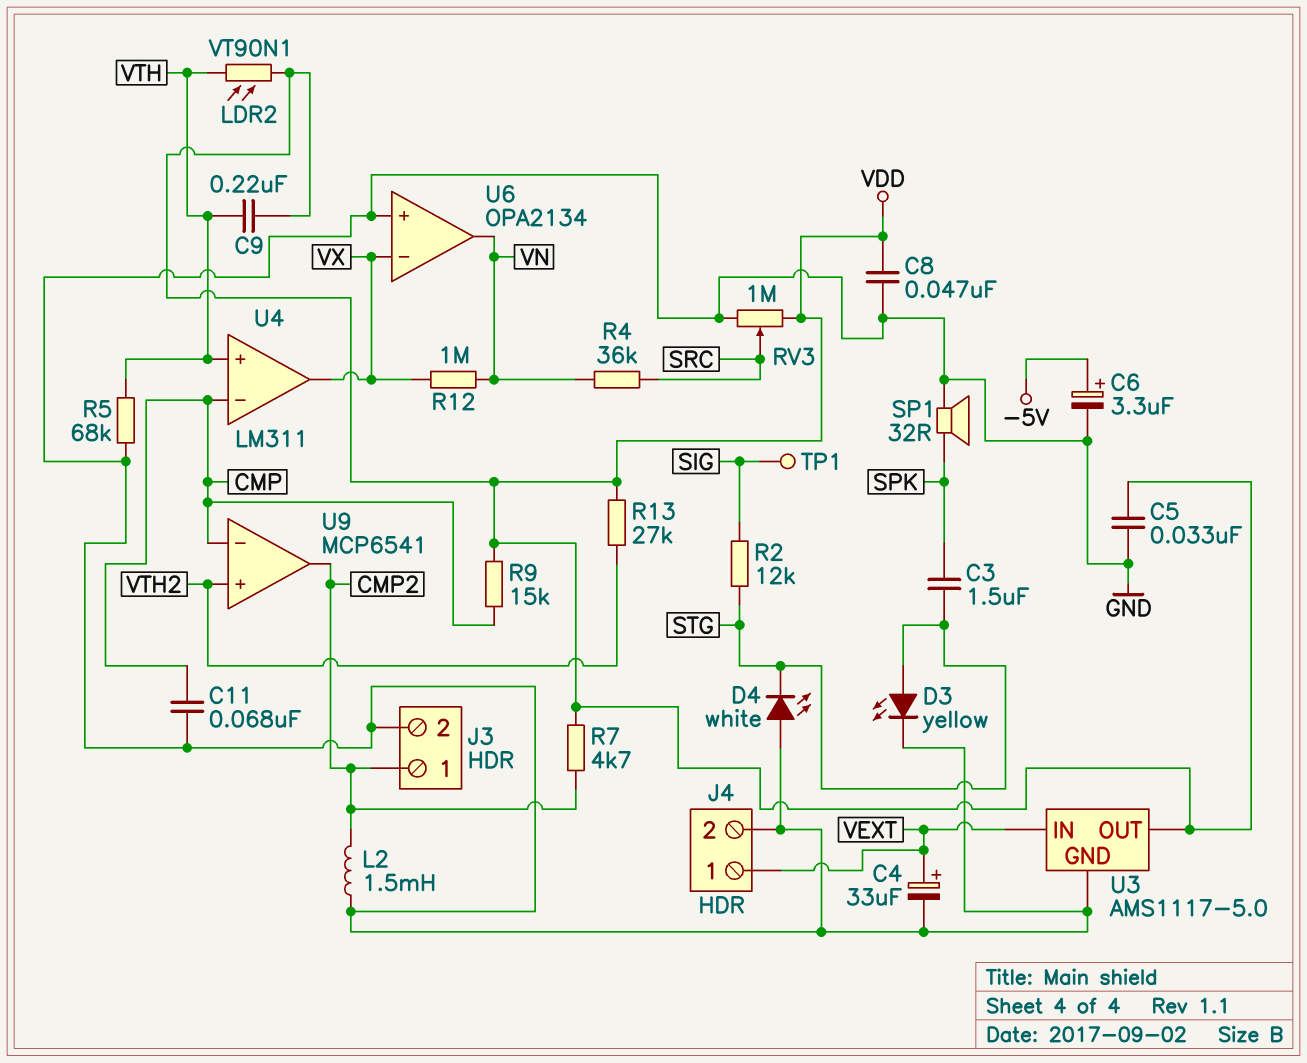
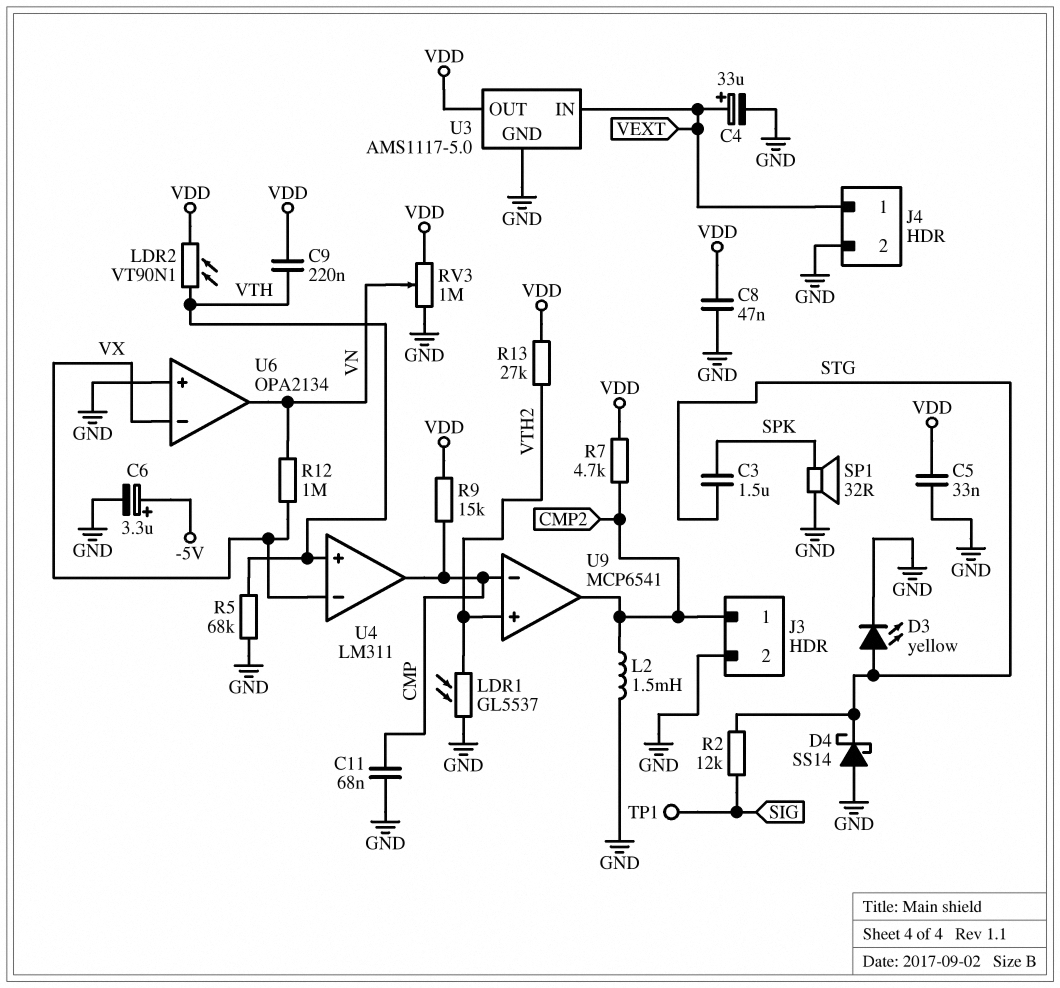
D4: LED white (A GND, K STG) -> schottky SS14 (A GND, K STG)
LDR1: none -> GL5537 (GND, VTH2)
R4: 36k (SRC, VN) -> none
RV3: 1M (GND, VDD, wiper SRC) -> 1M (GND, VDD, wiper VN)
U4 pin in-: CMP -> VX
U4 pin out: VX -> CMP

